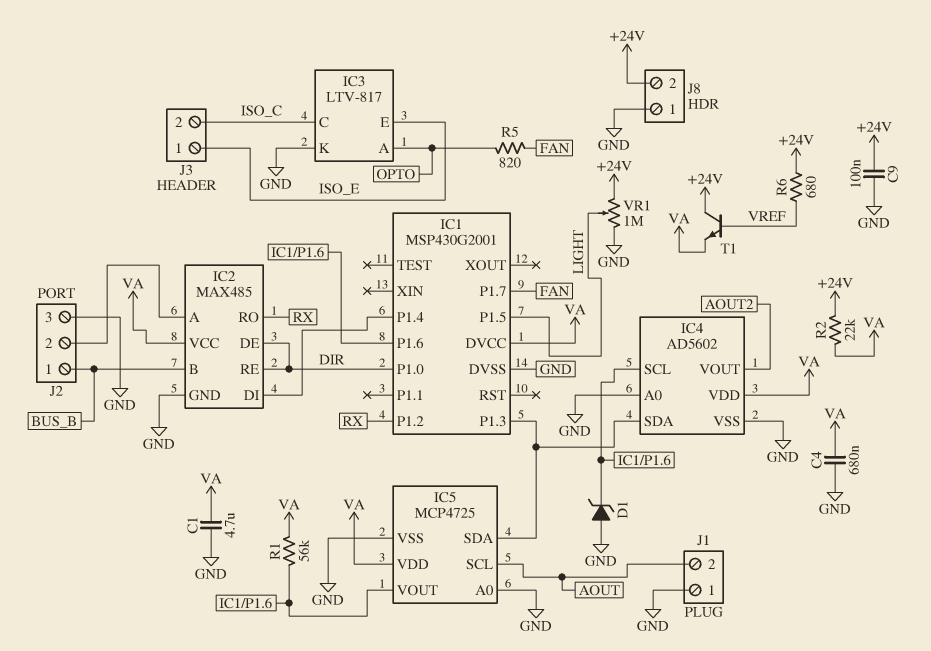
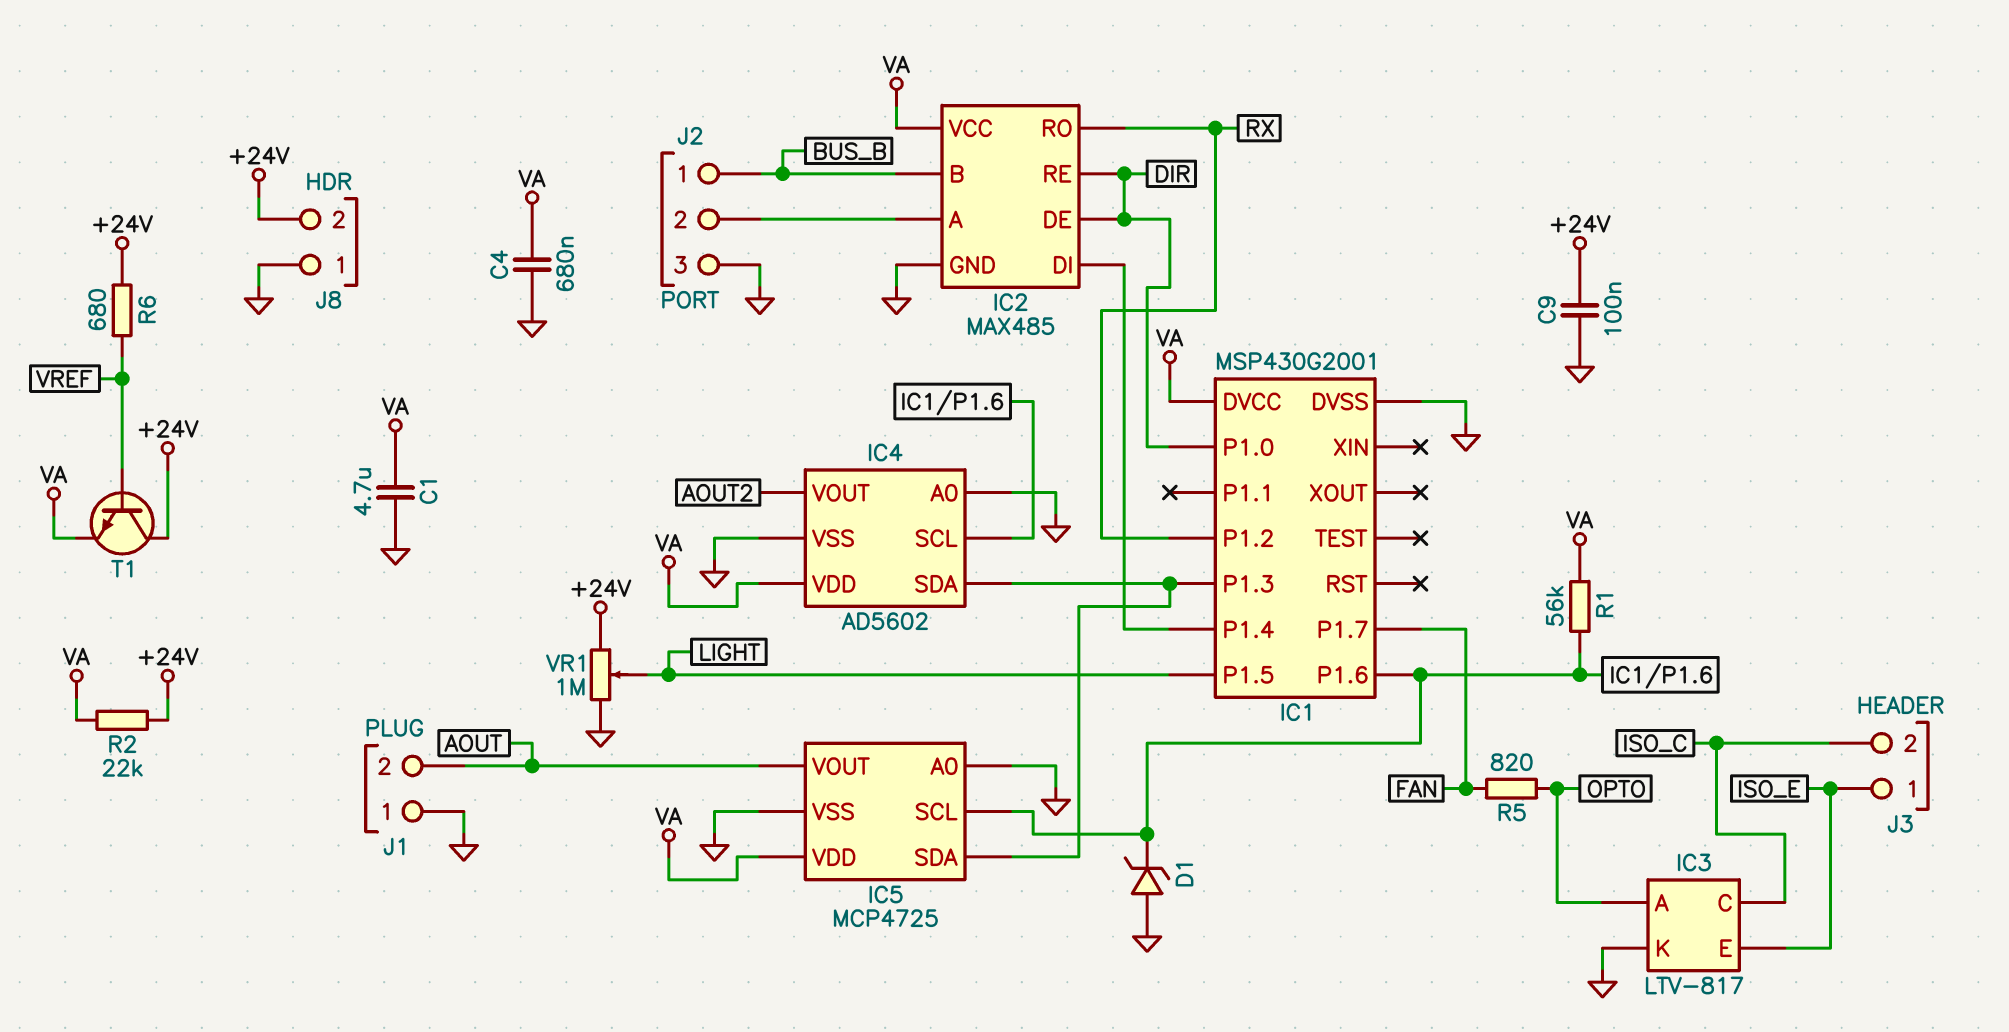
IC5 pin SCL: AOUT -> IC1/P1.6
IC5 pin VOUT: IC1/P1.6 -> AOUT

